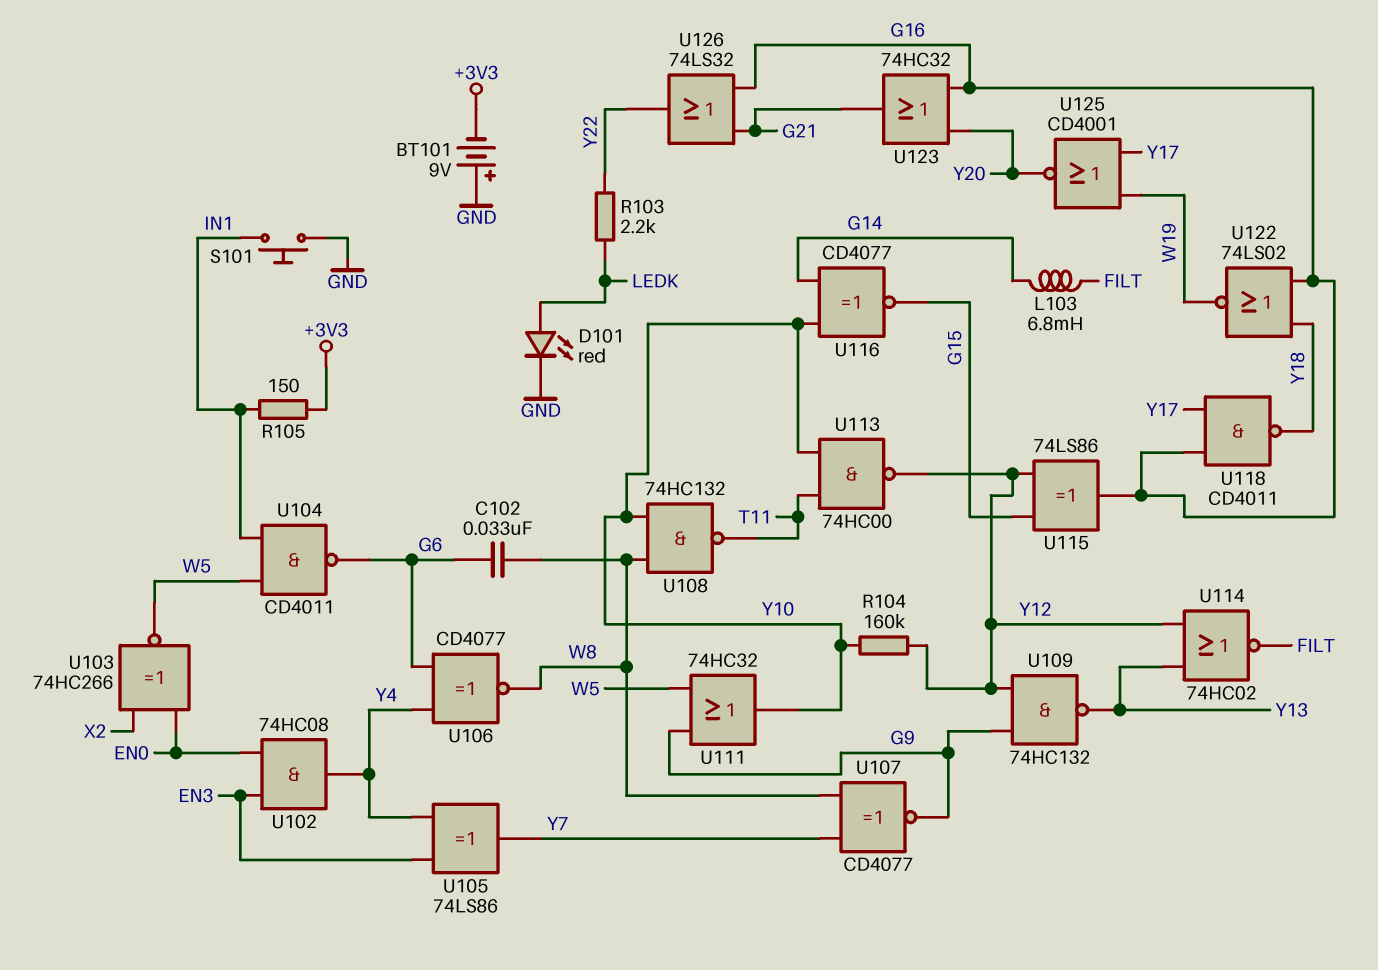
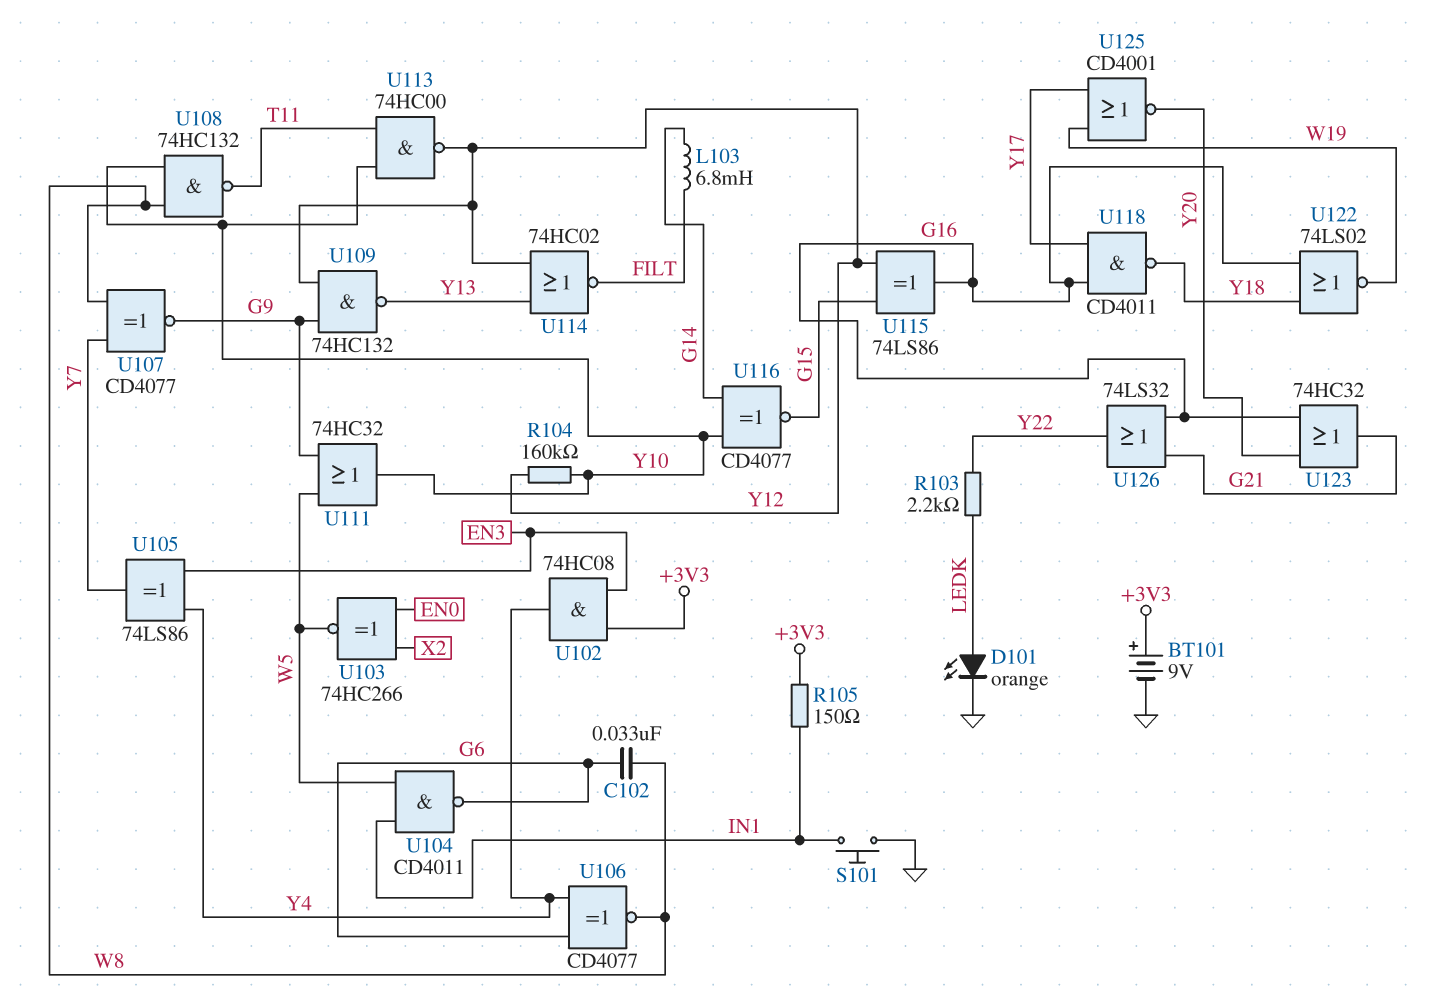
BT101: 9V (plus GND, minus +3V3) -> 9V (plus +3V3, minus GND)
D101: LED red (A LEDK, K GND) -> LED orange (A LEDK, K GND)
U102: AND 74HC08 (in EN0, in EN3, out Y4) -> AND 74HC08 (in +3V3, in EN3, out Y4)

